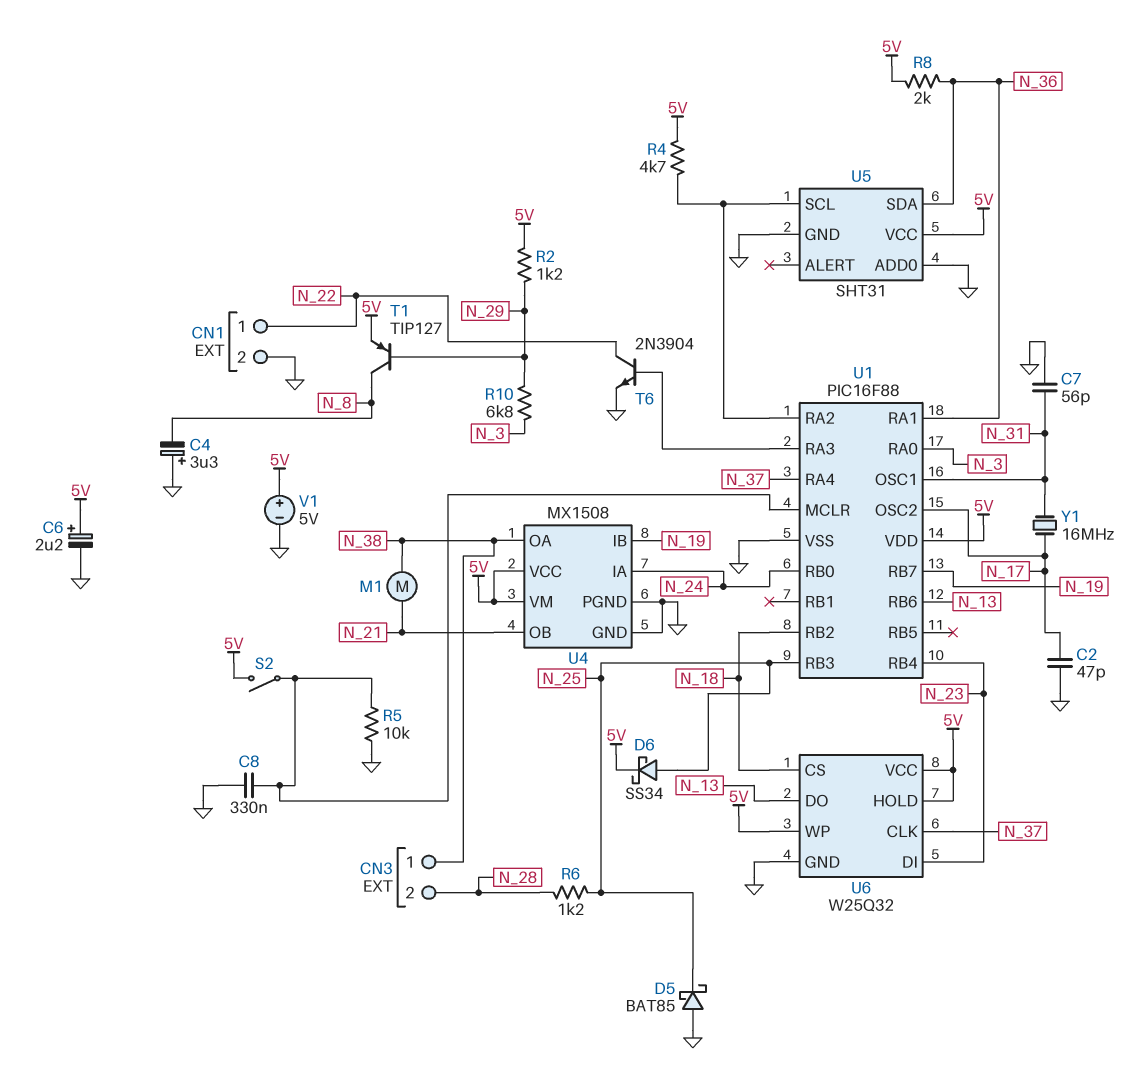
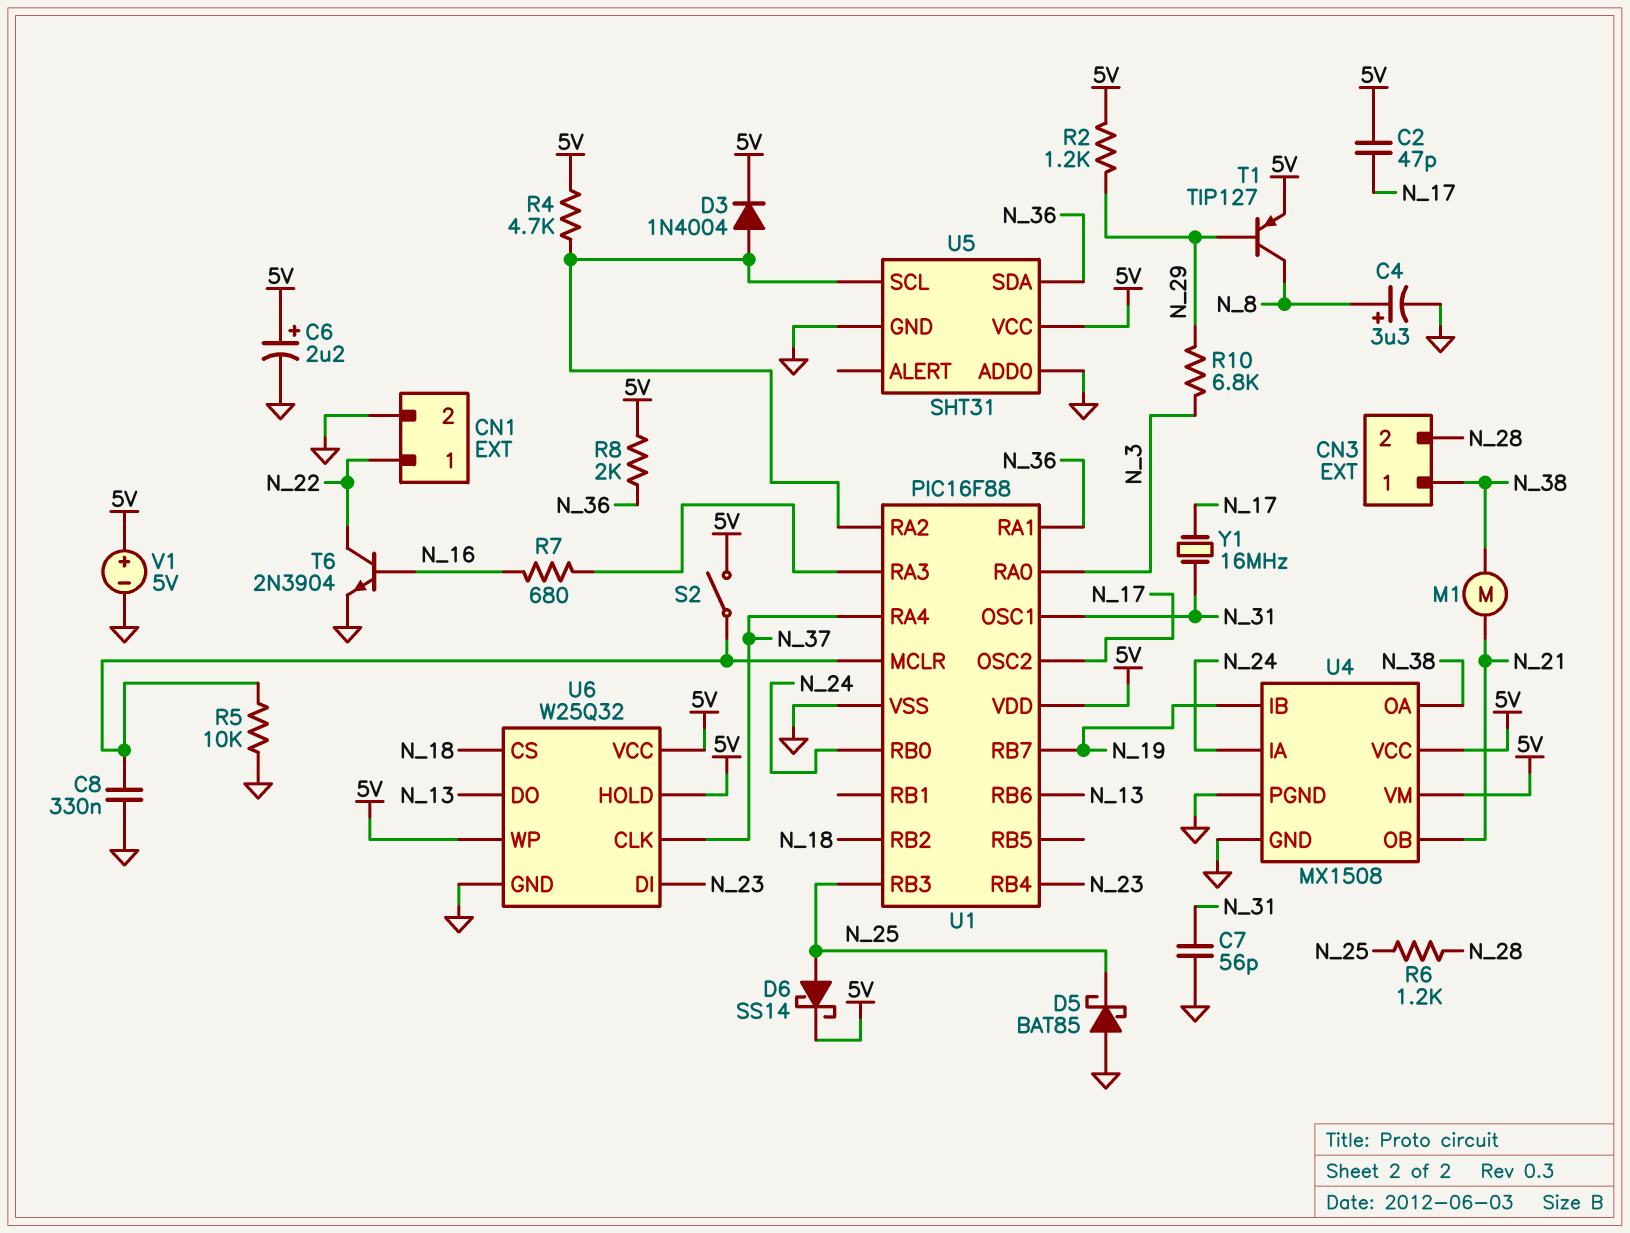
C2: 47pF (GND, N_17) -> 47pF (5V, N_17)
C4: 3.3uF (plus GND, minus N_8) -> 3.3uF (plus N_8, minus GND)
D3: none -> diode 1N4004 (A U1/RA2, K 5V)
D6: schottky SS34 (A N_25, K 5V) -> schottky SS14 (A N_25, K 5V)
R7: none -> 680 (N_16, U1/RA3)
T6: NPN 2N3904 (B U1/RA3, C N_22, E GND) -> NPN 2N3904 (B N_16, C N_22, E GND)

